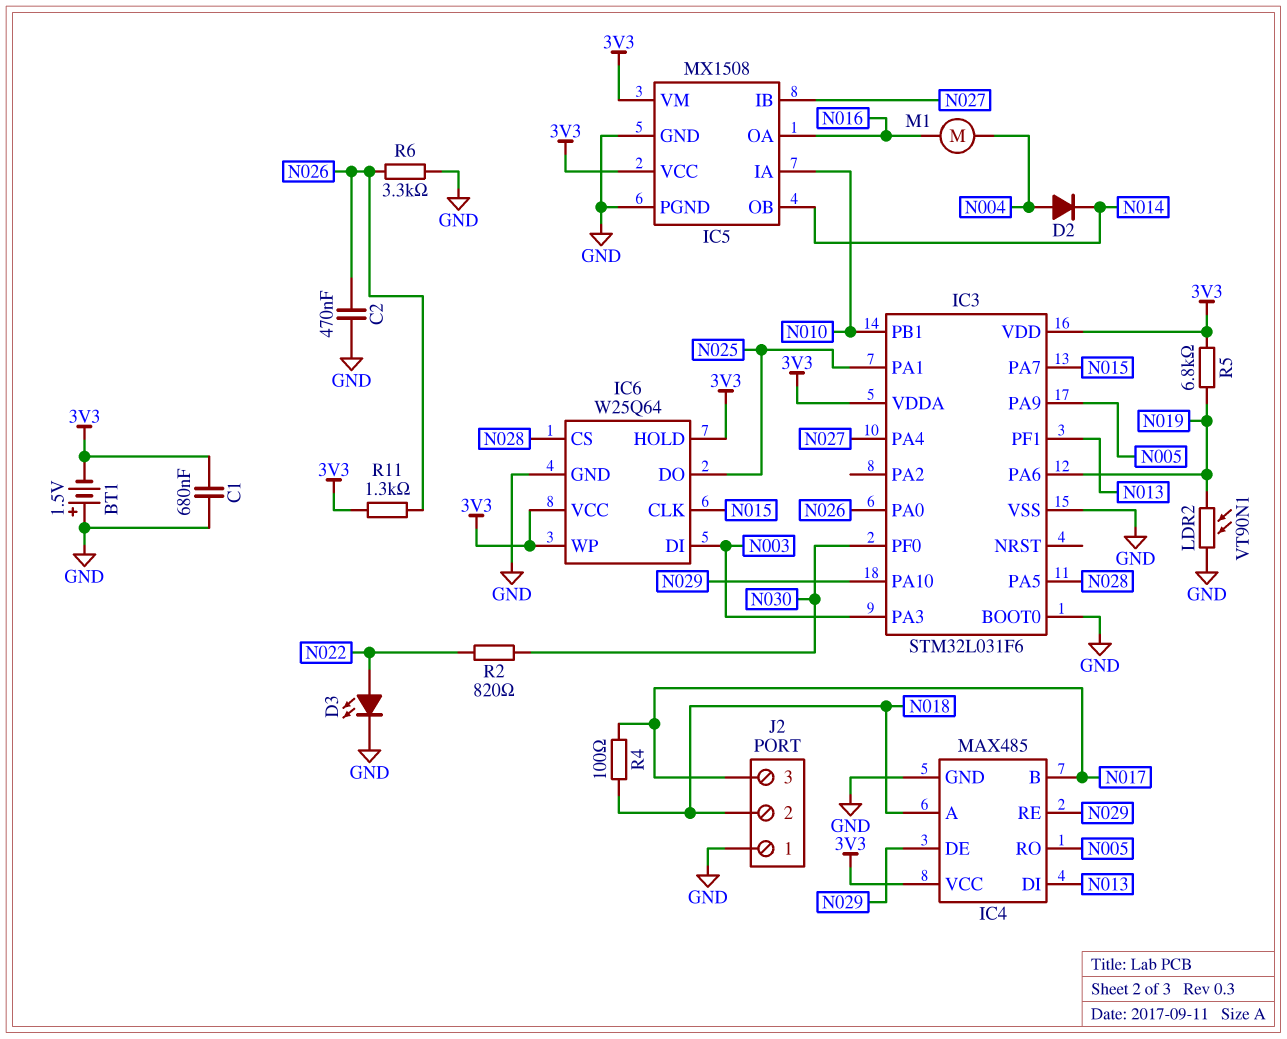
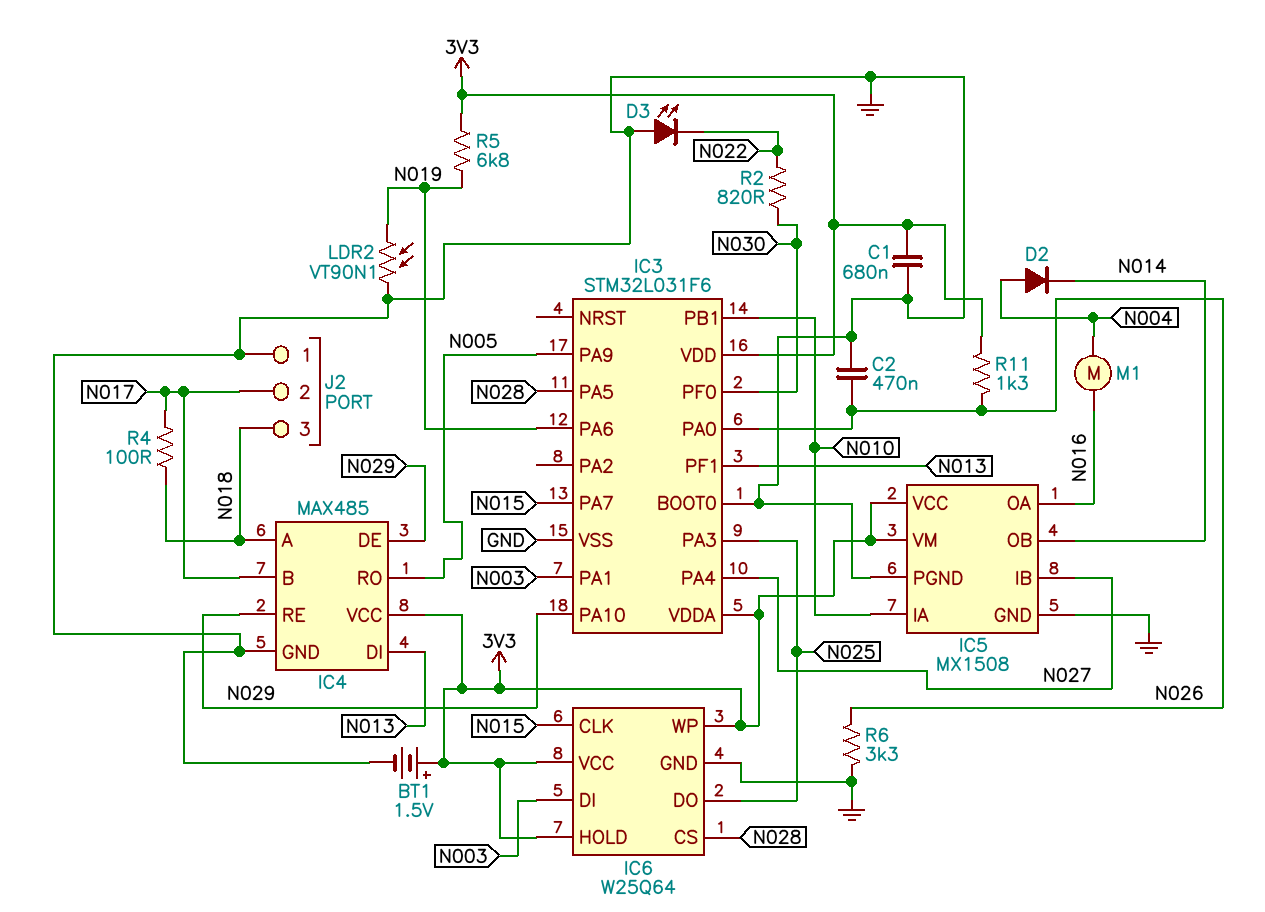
BT1: 1.5V (plus GND, minus 3V3) -> 1.5V (plus 3V3, minus GND)
D3: LED (A N022, K GND) -> LED (A GND, K N022)
IC3 pin PA1: N025 -> N003
IC3 pin PA3: N003 -> N025
J2 pin 2: N018 -> N017
J2 pin 3: N017 -> N018

